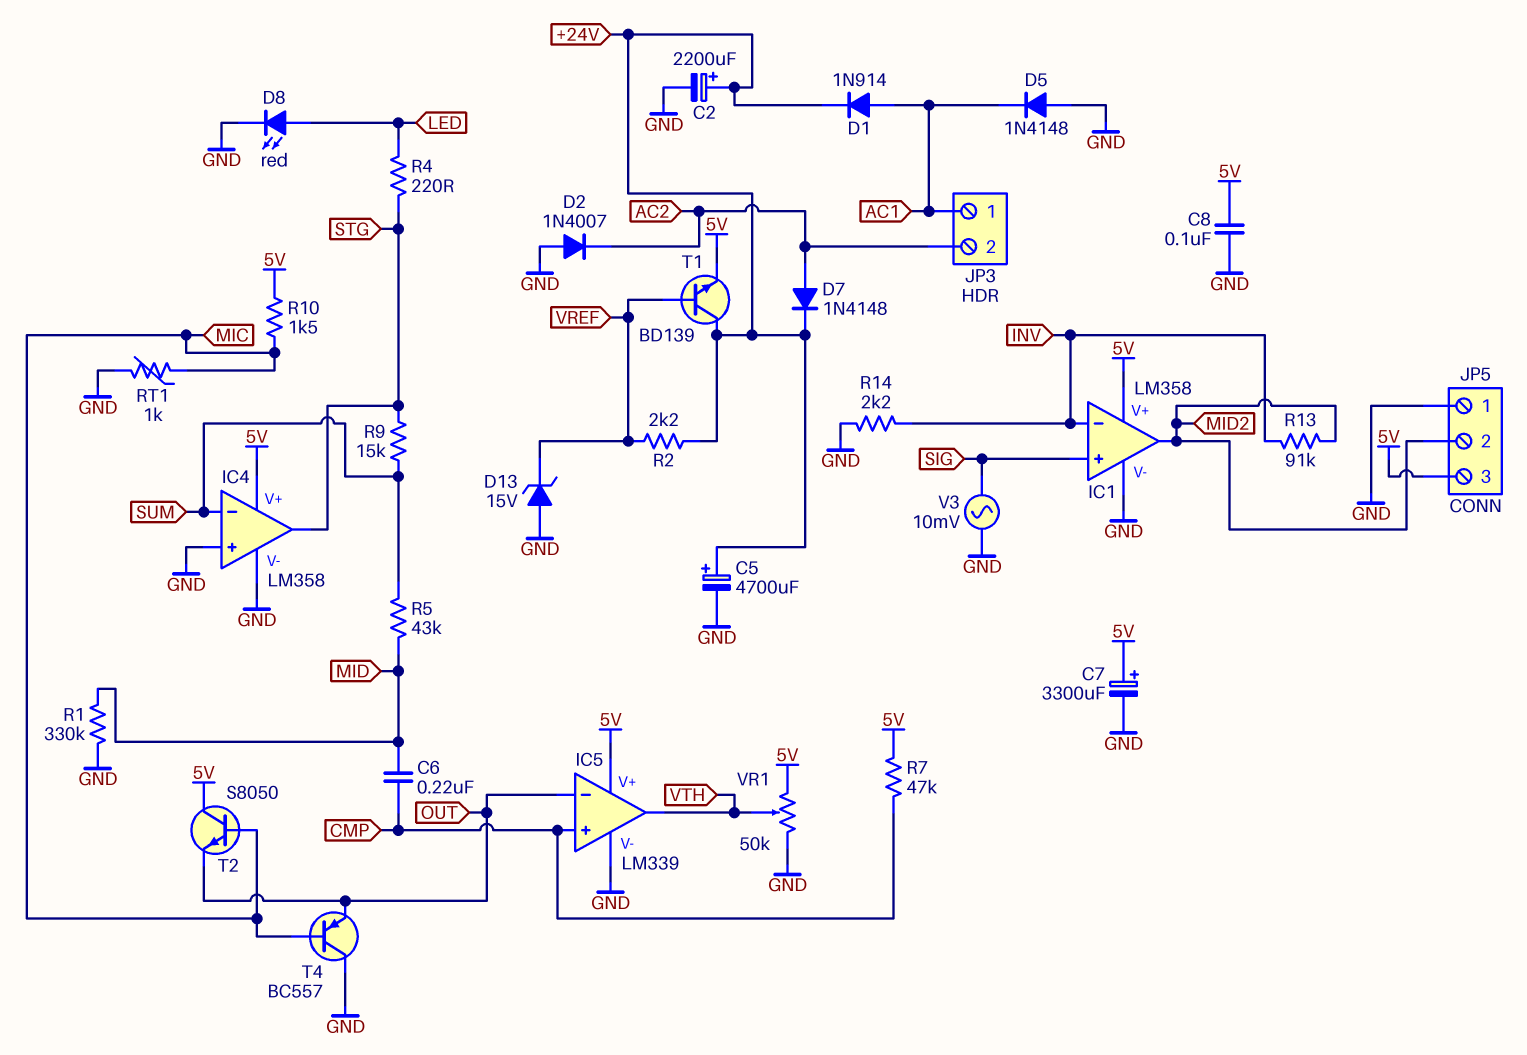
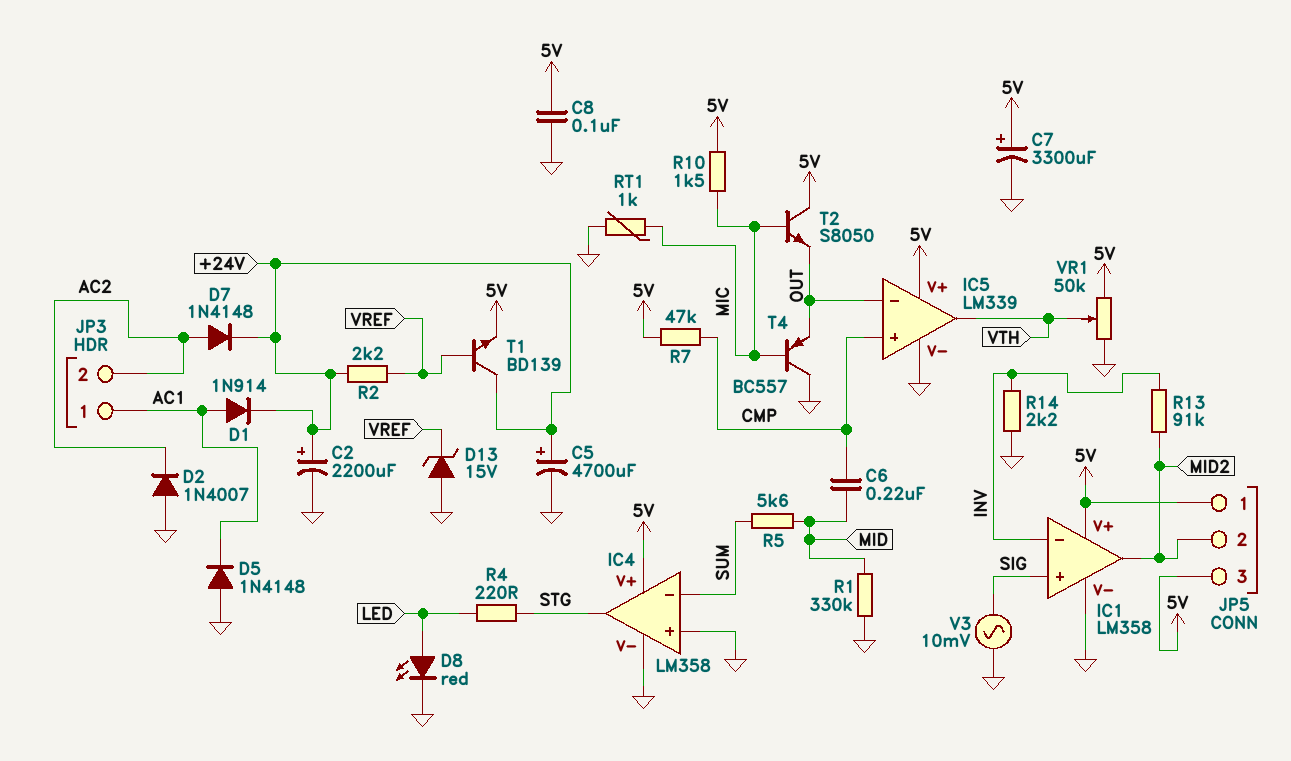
JP5 pin 1: GND -> 5V
R5: 43k (MID, SUM) -> 5.6k (MID, SUM)
R9: 15k (STG, SUM) -> none

